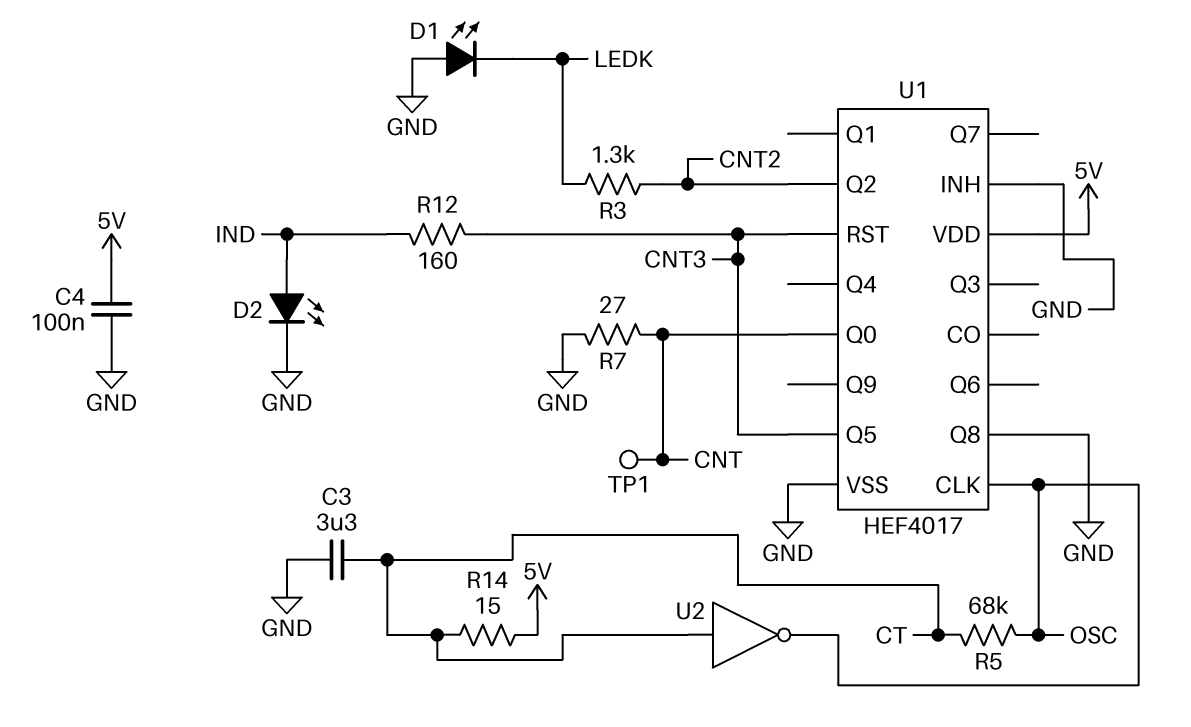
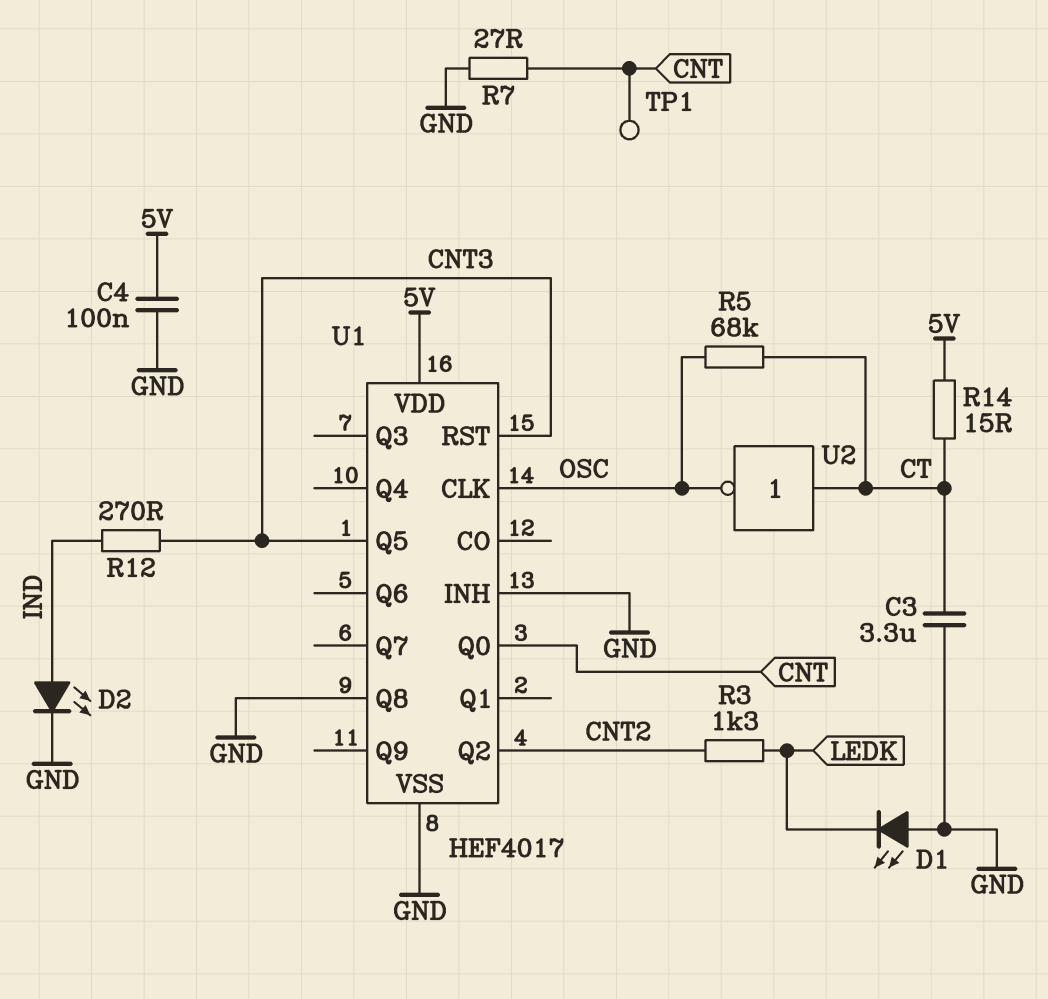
R12: 160 (CNT3, IND) -> 270 (CNT3, IND)

